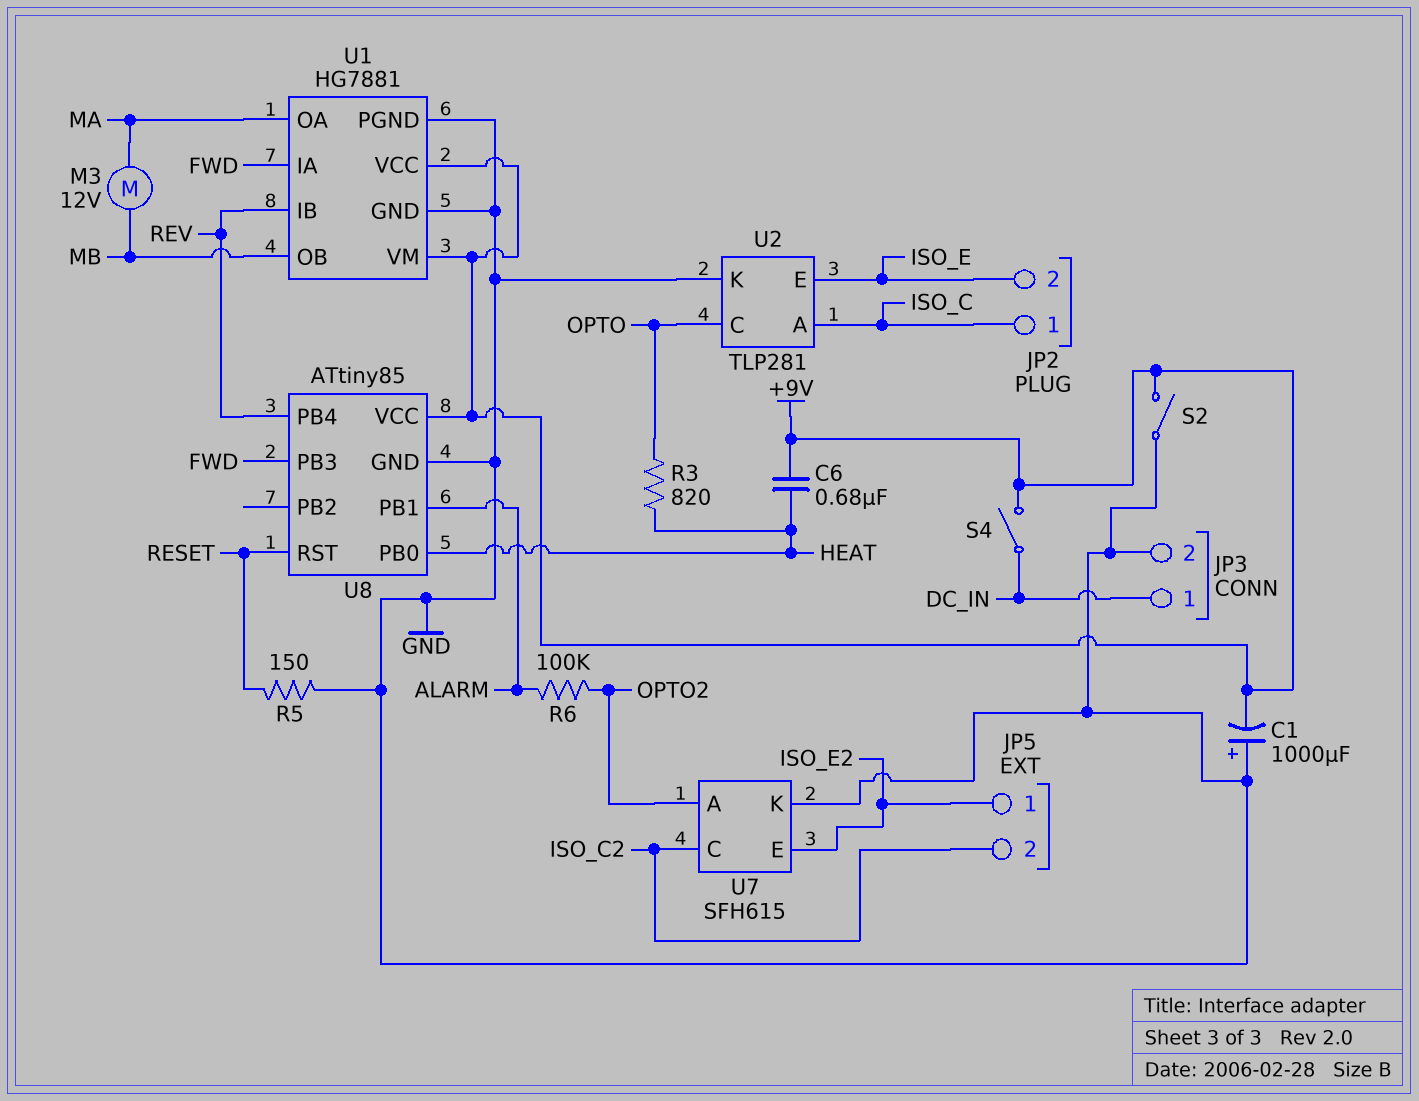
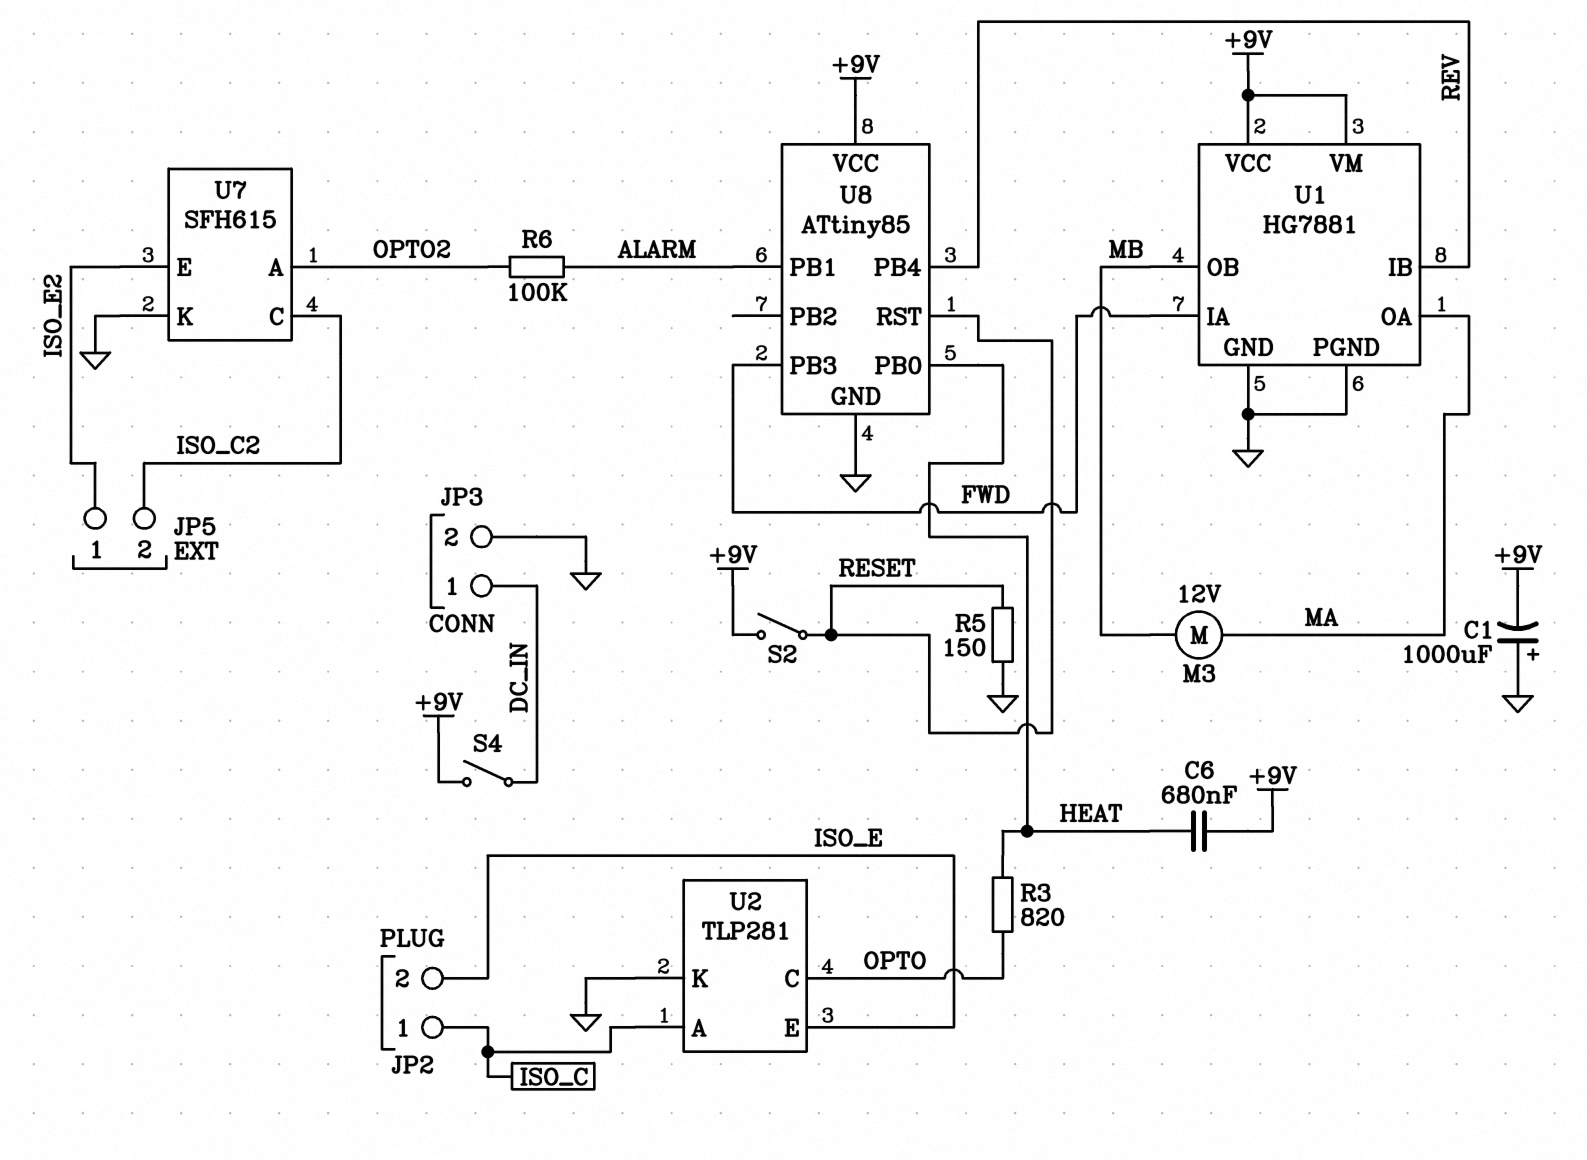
S2: switch (+9V, GND) -> switch (+9V, RESET)

